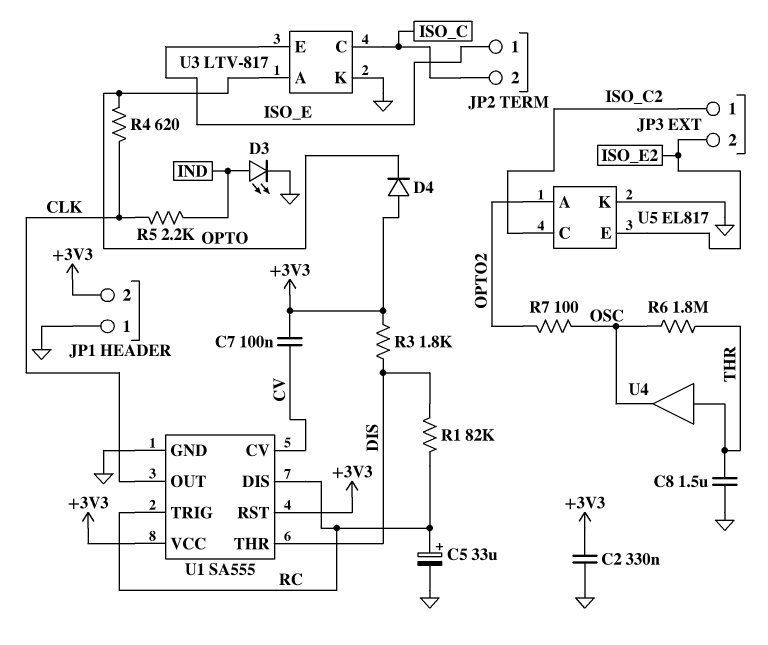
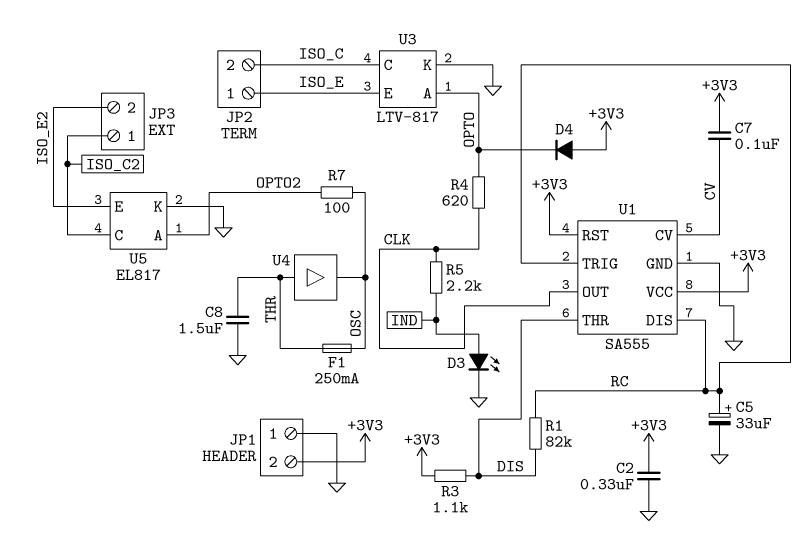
F1: none -> 250mA (OSC, THR)
R3: 1.8k (+3V3, DIS) -> 1.1k (+3V3, DIS)
R6: 1.8M (OSC, THR) -> none

